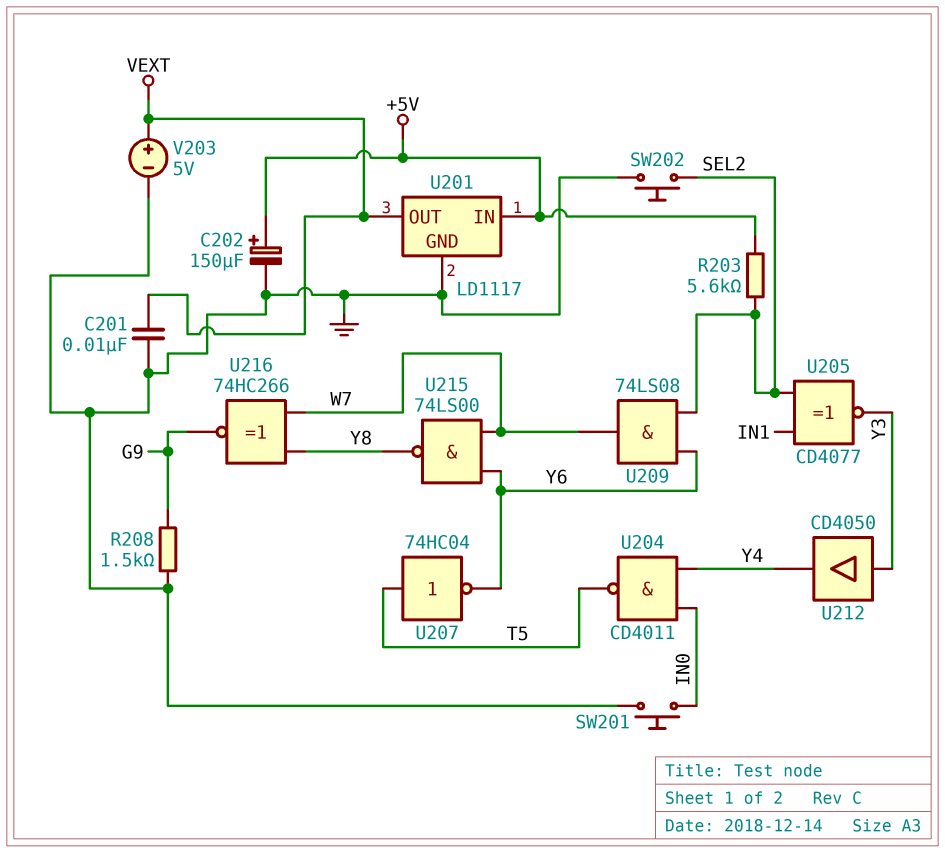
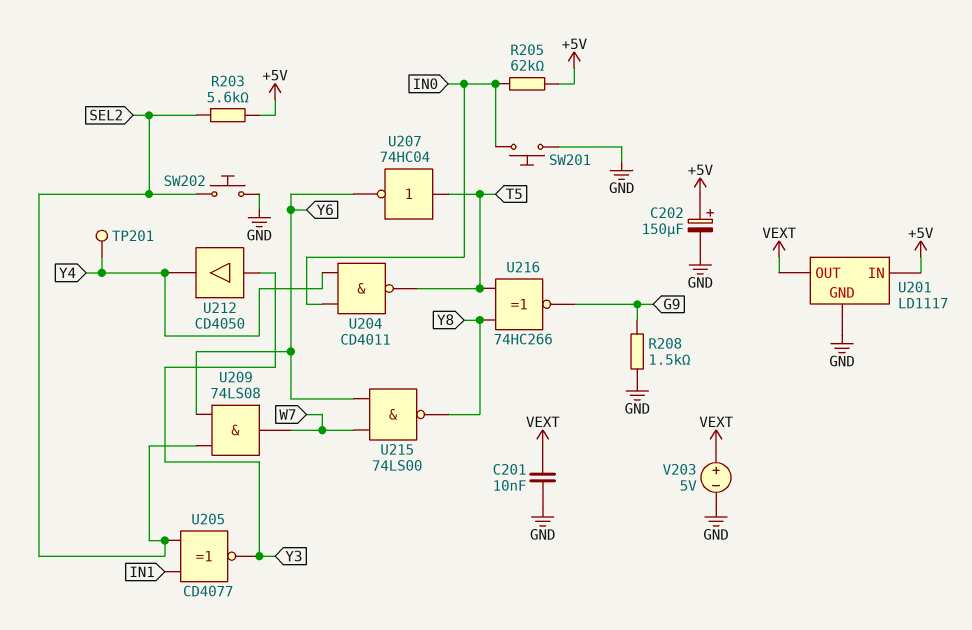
R205: none -> 62k (+5V, IN0)
TP201: none -> test point (Y4)
U216: XNOR 74HC266 (in W7, in Y8, out G9) -> XNOR 74HC266 (in T5, in Y8, out G9)

